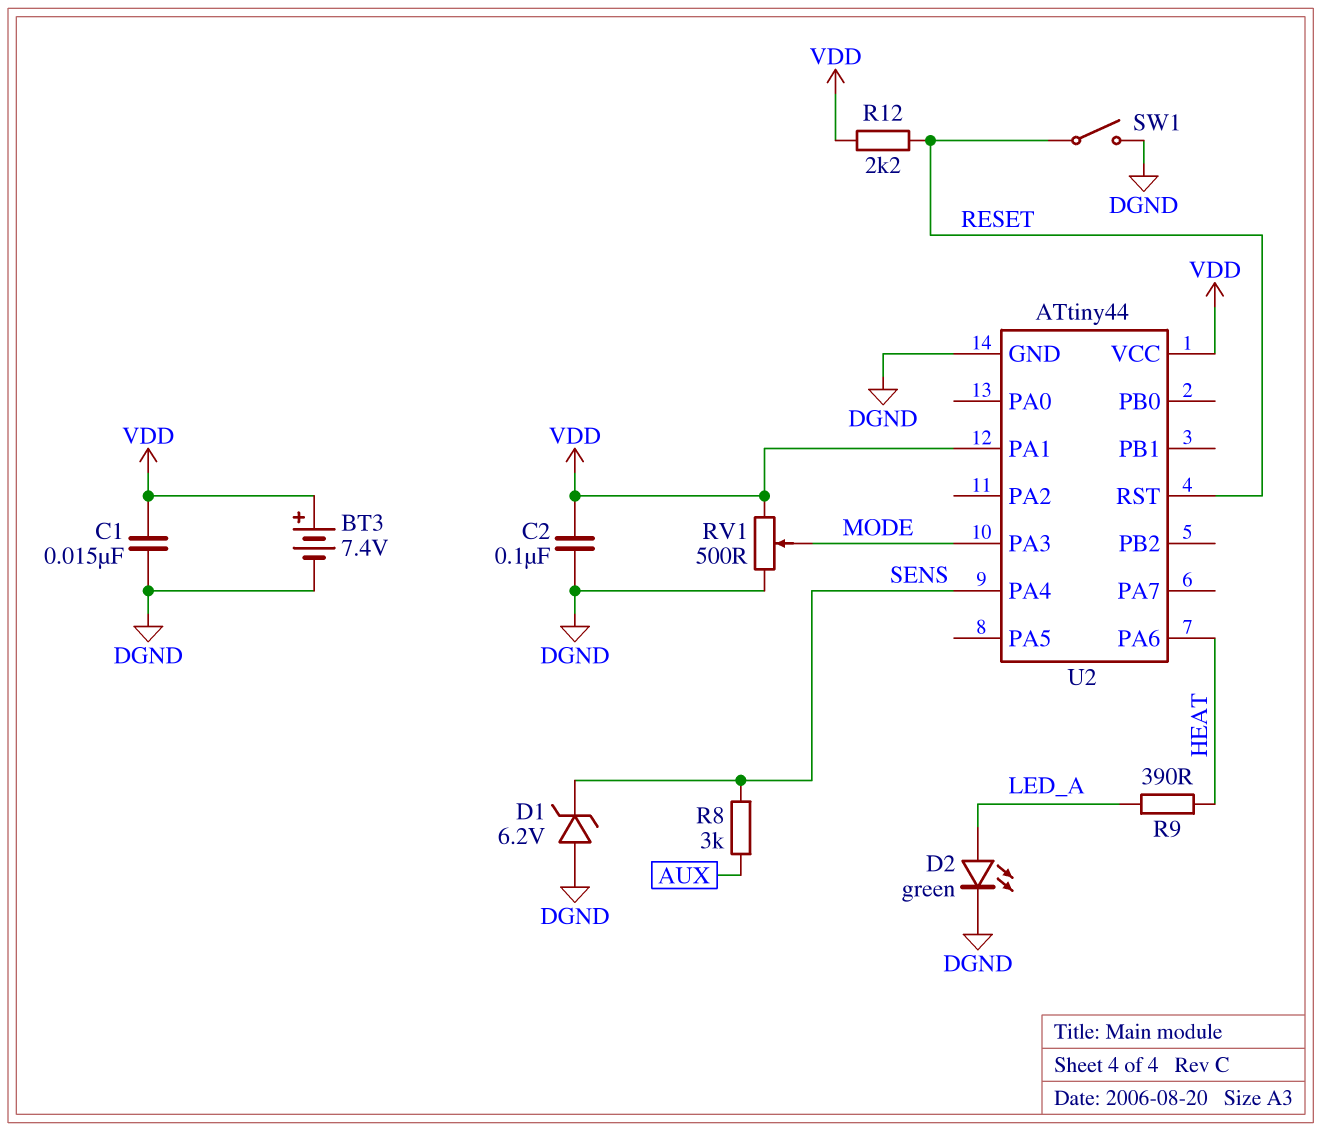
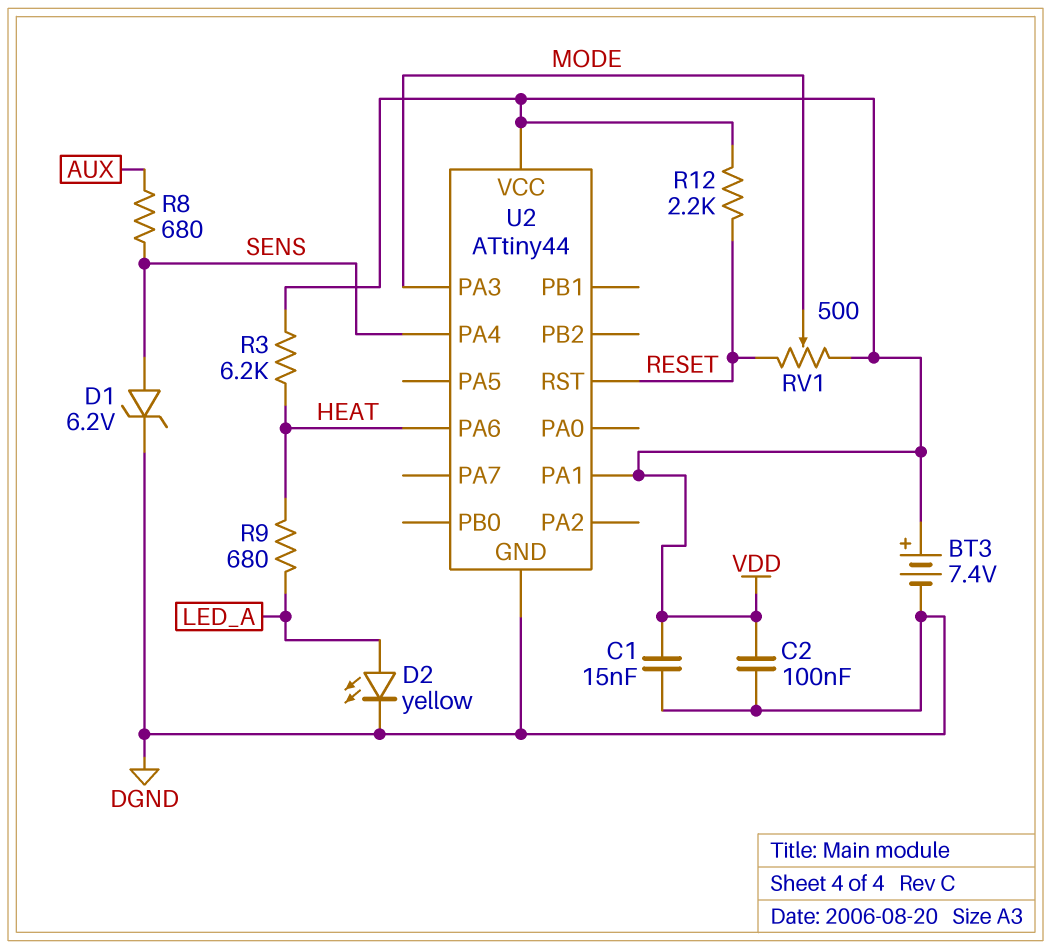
D1: zener 6.2V (A DGND, K SENS) -> zener 6.2V (A SENS, K DGND)
D2: LED green (A LED_A, K DGND) -> LED yellow (A LED_A, K DGND)
R3: none -> 6.2k (HEAT, VDD)
R8: 3k (AUX, SENS) -> 680 (AUX, SENS)
R9: 390 (HEAT, LED_A) -> 680 (HEAT, LED_A)
RV1: 500 (DGND, VDD, wiper MODE) -> 500 (RESET, VDD, wiper MODE)
SW1: switch (DGND, RESET) -> none

